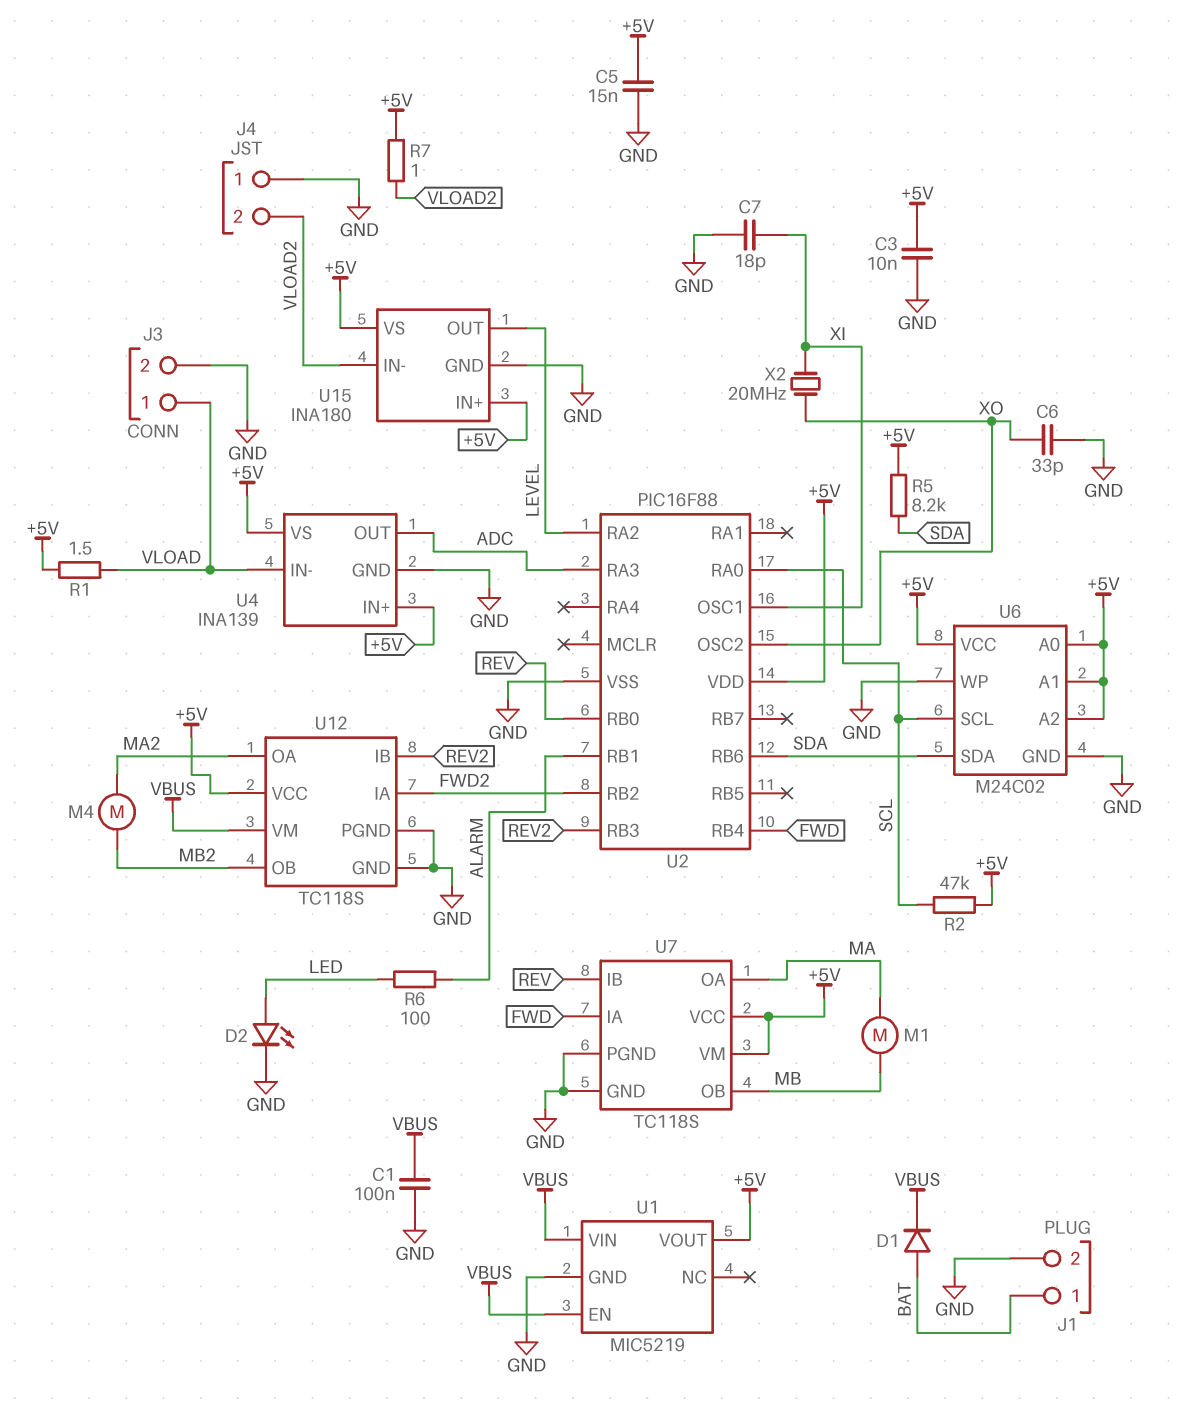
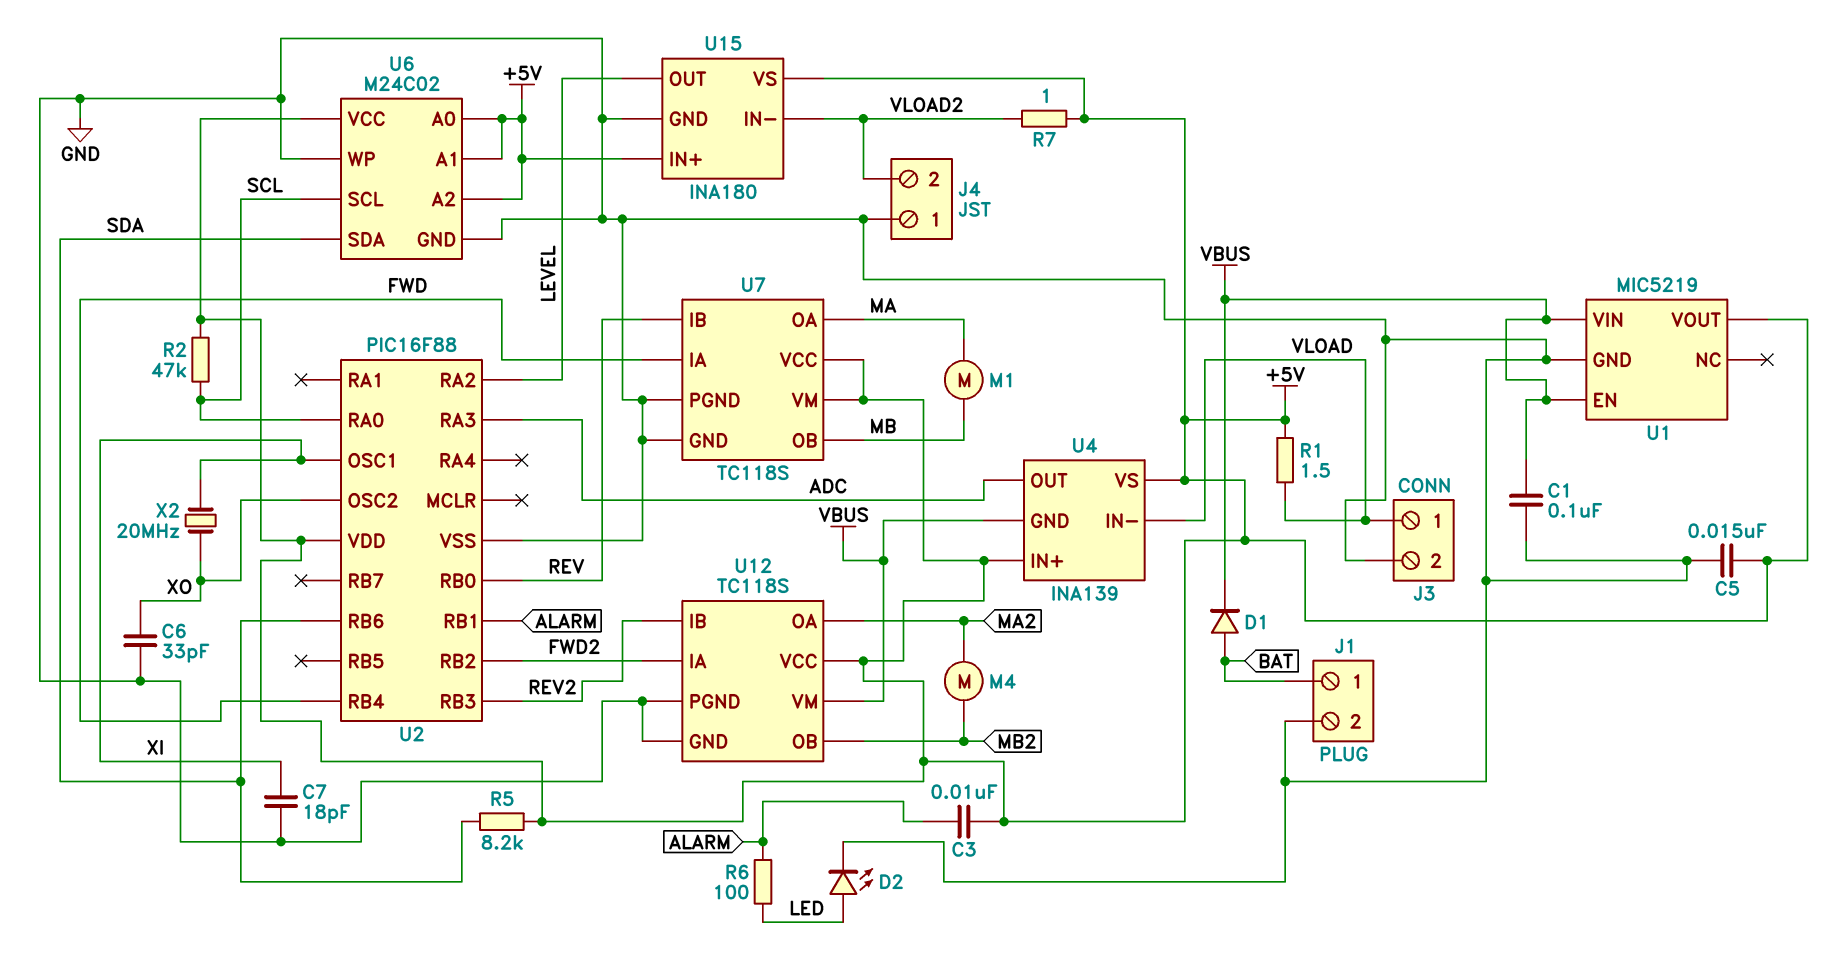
C3: 10nF (+5V, GND) -> 10nF (+5V, ALARM)
U4 pin GND: GND -> VBUS

